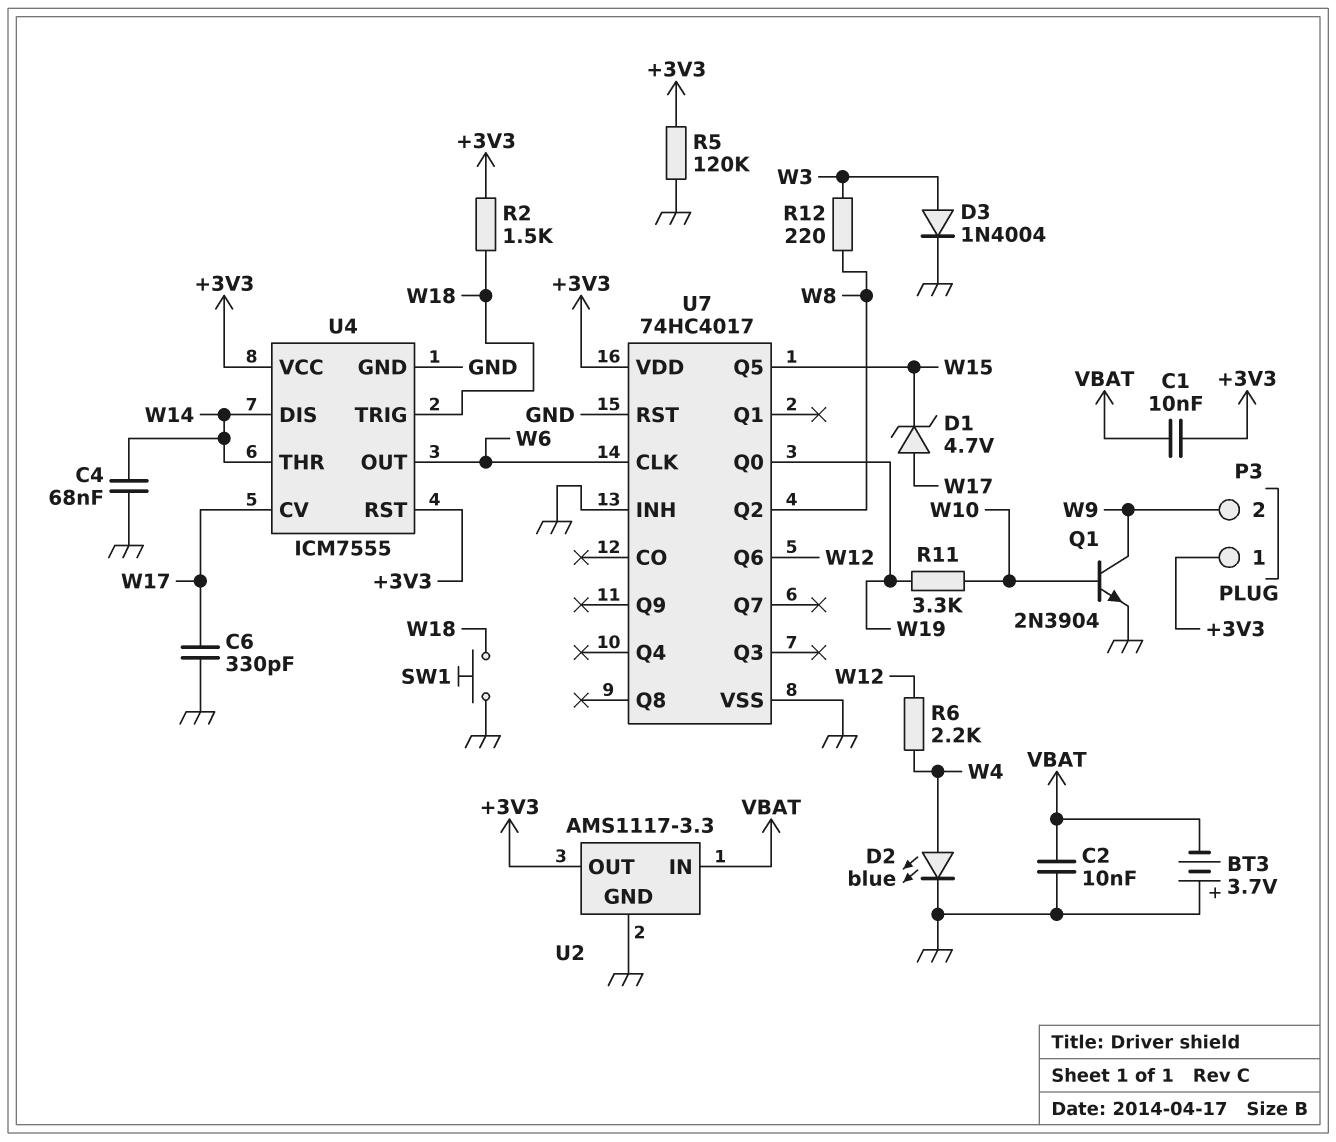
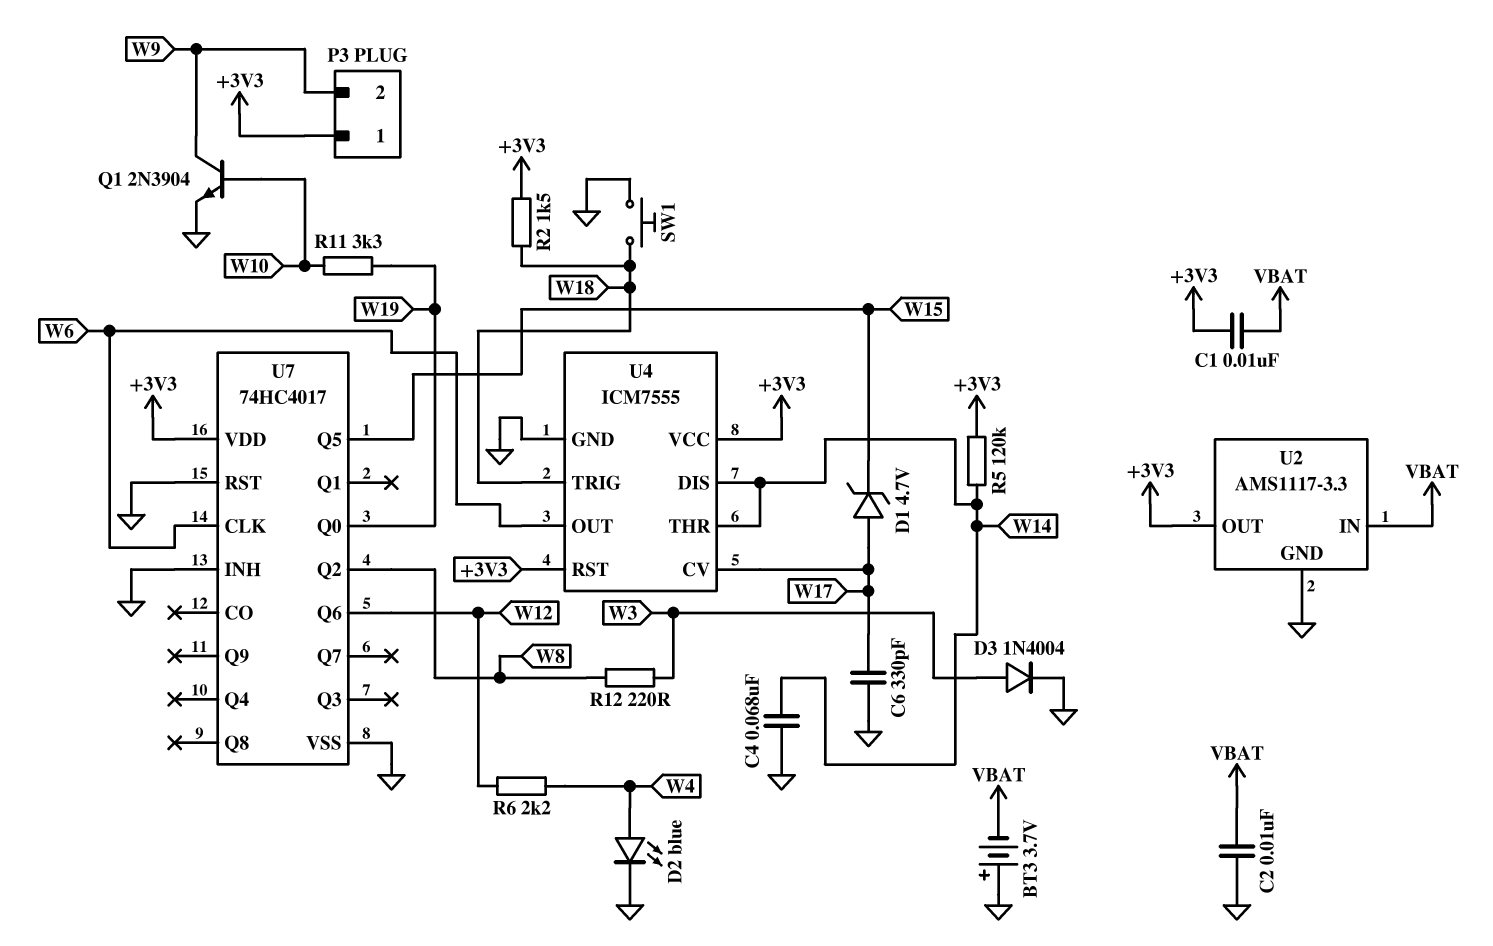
R5: 120k (+3V3, GND) -> 120k (+3V3, W14)

